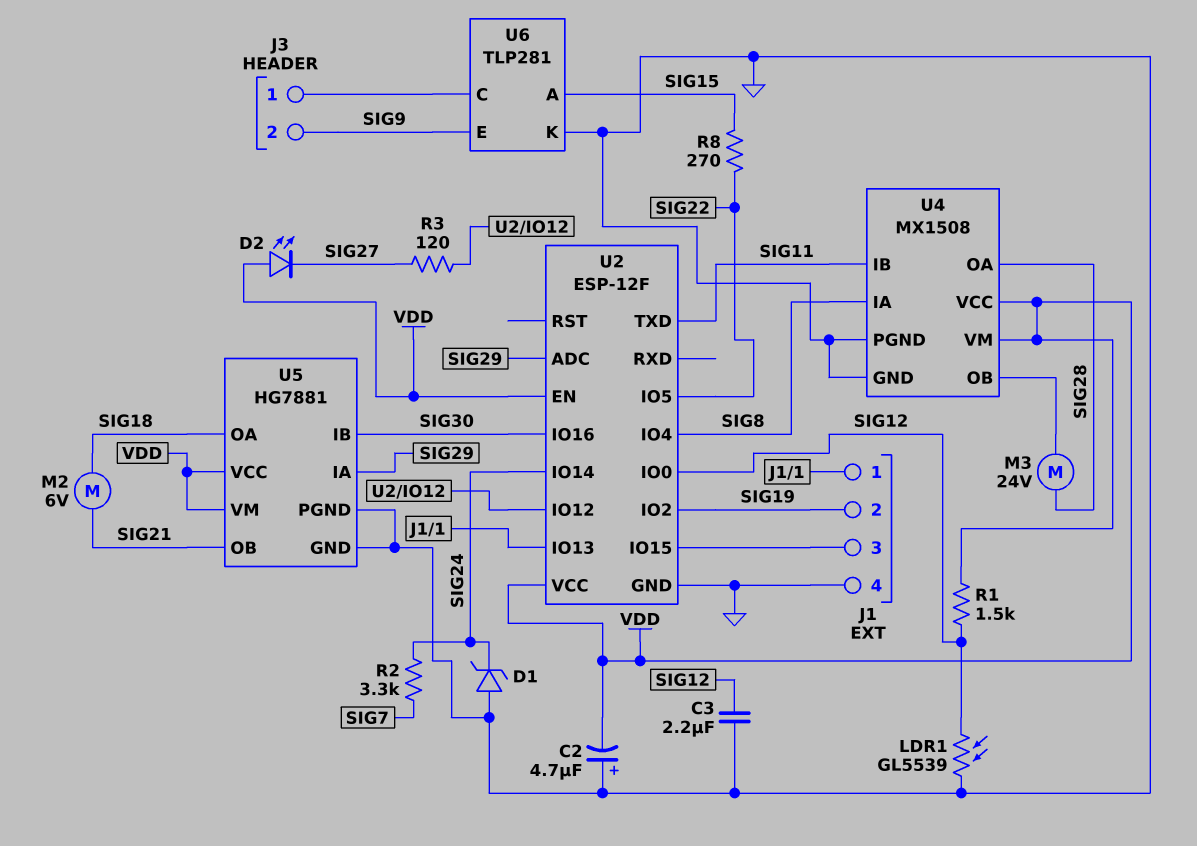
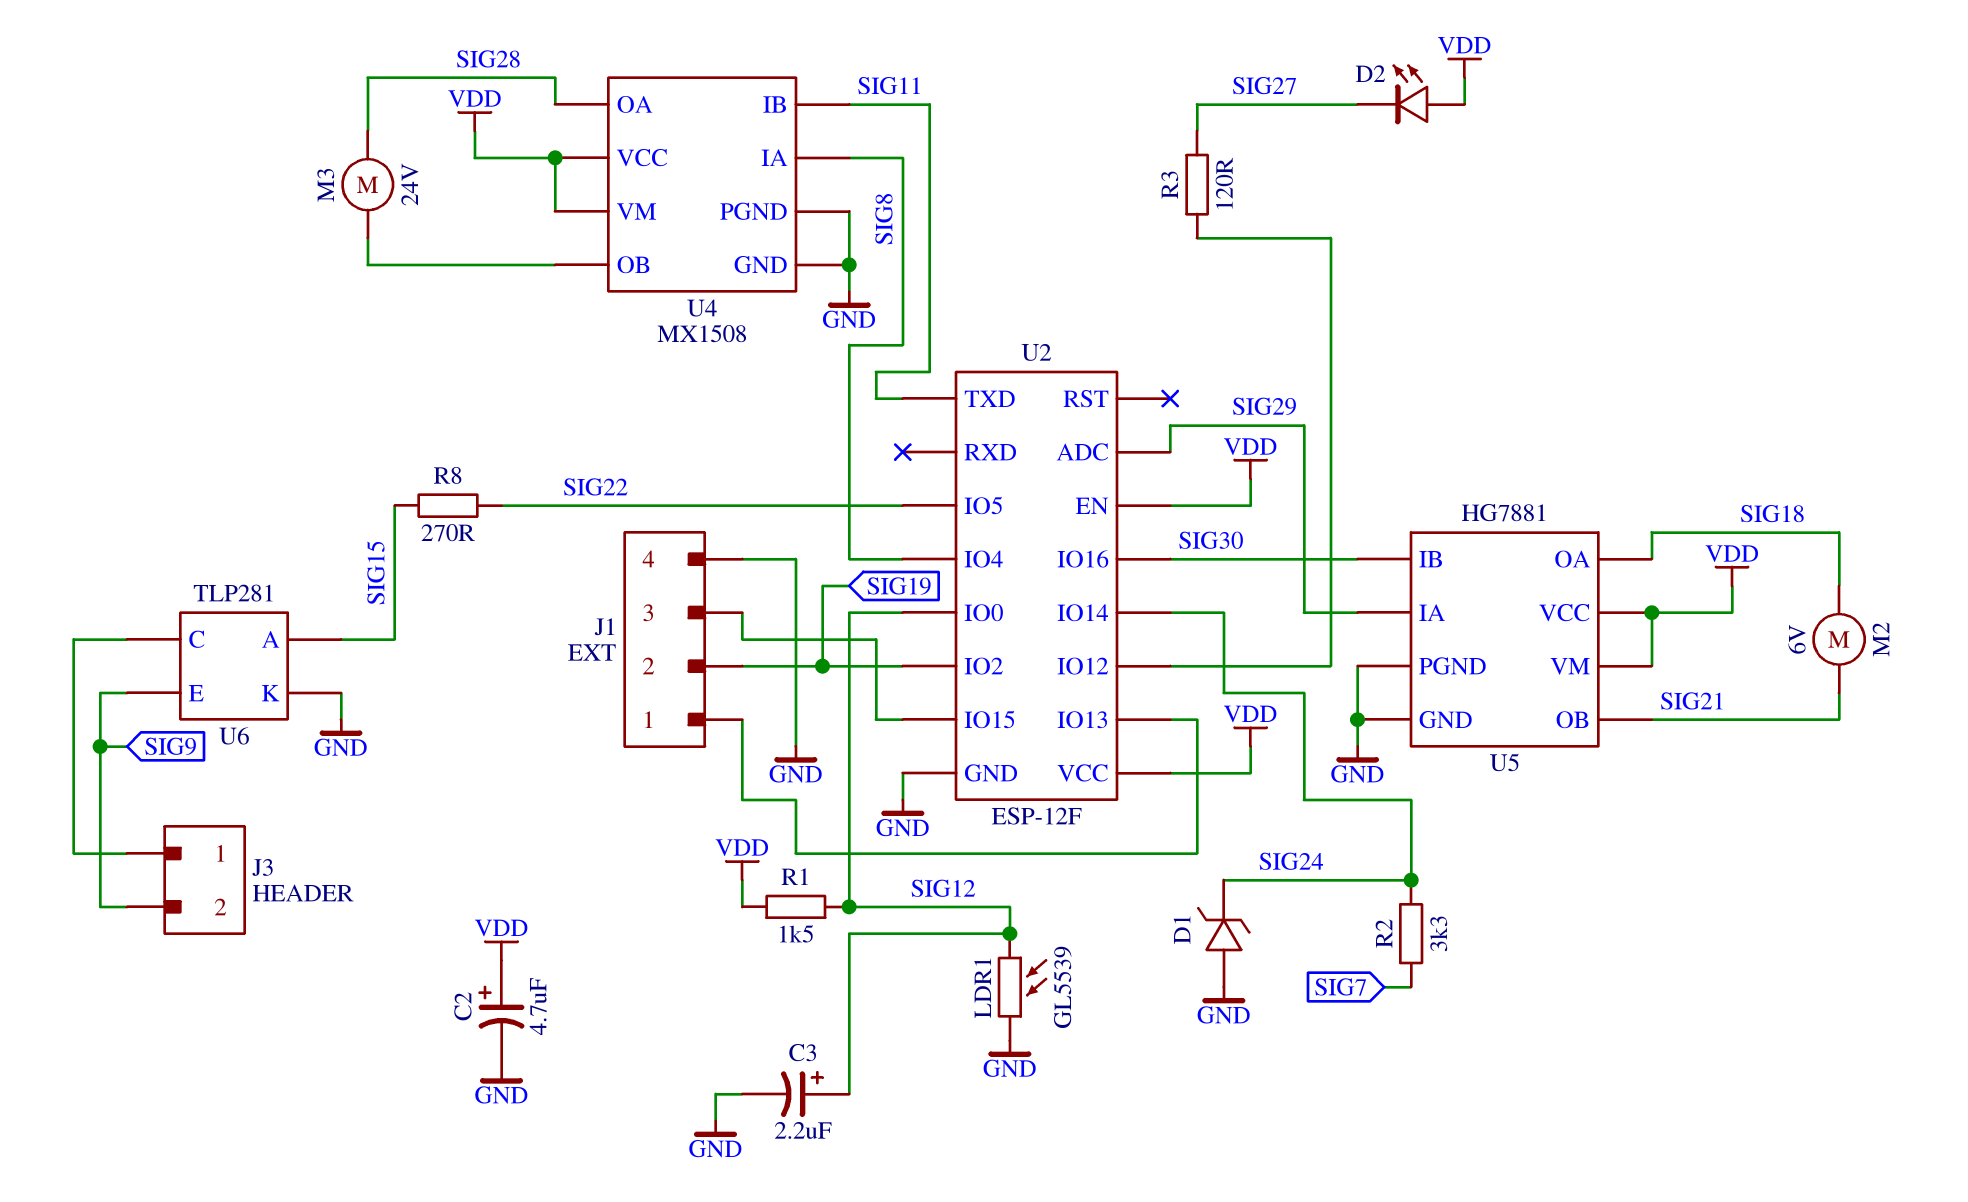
C2: 4.7uF (plus GND, minus VDD) -> 4.7uF (plus VDD, minus GND)
C3: 2.2uF (GND, SIG12) -> 2.2uF (plus SIG12, minus GND)

